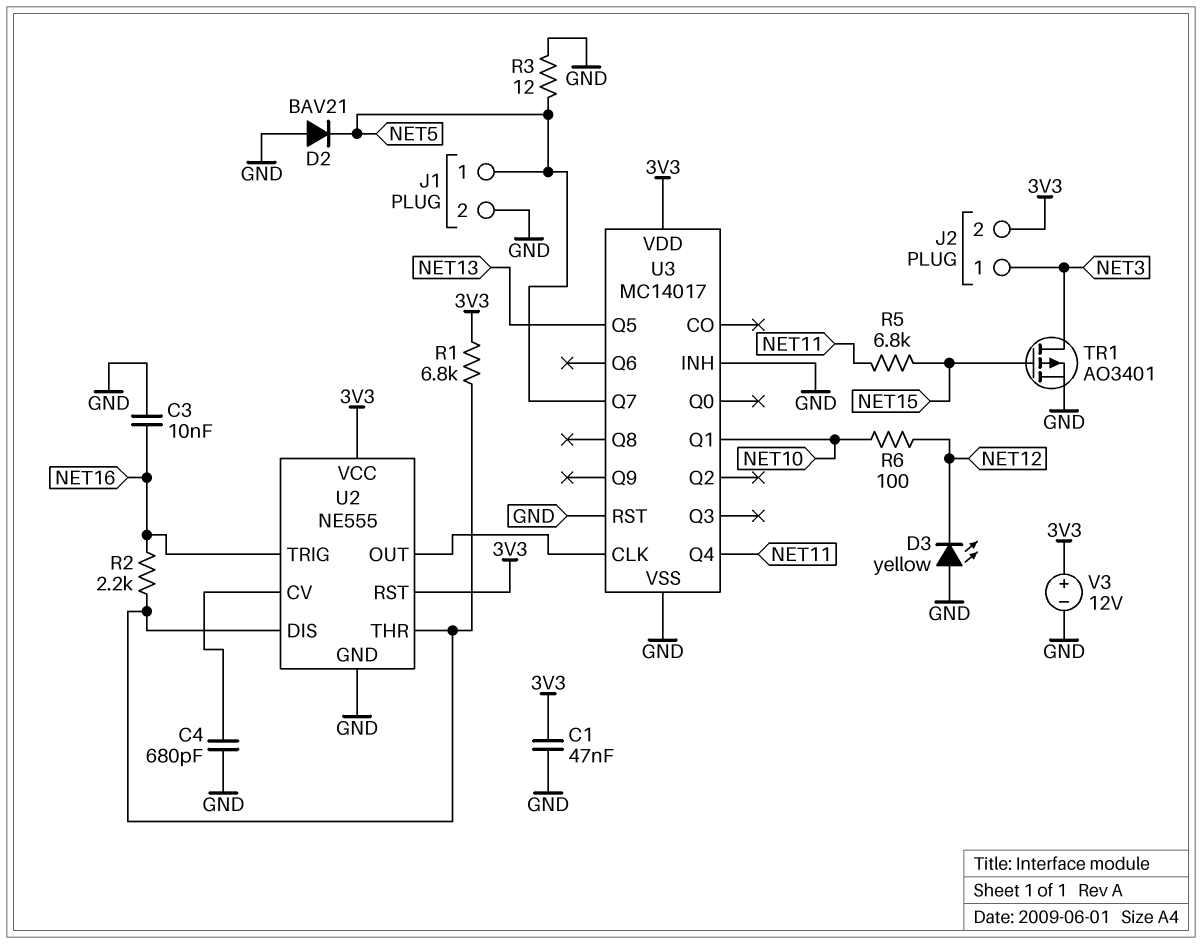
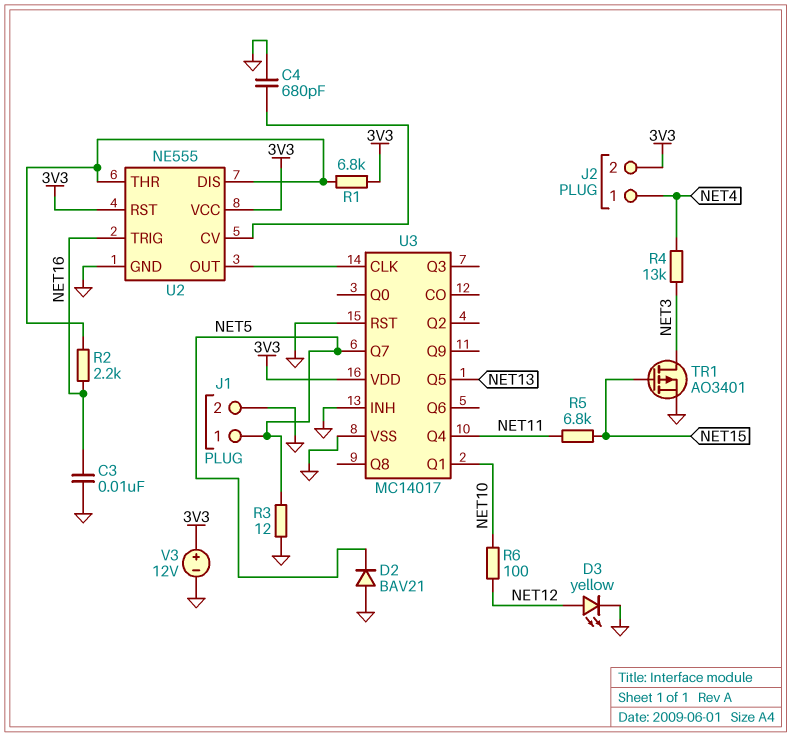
C1: 47nF (3V3, GND) -> none
D3: LED yellow (A GND, K NET12) -> LED yellow (A NET12, K GND)
J2 pin 1: NET3 -> NET4
R4: none -> 13k (NET3, NET4)

